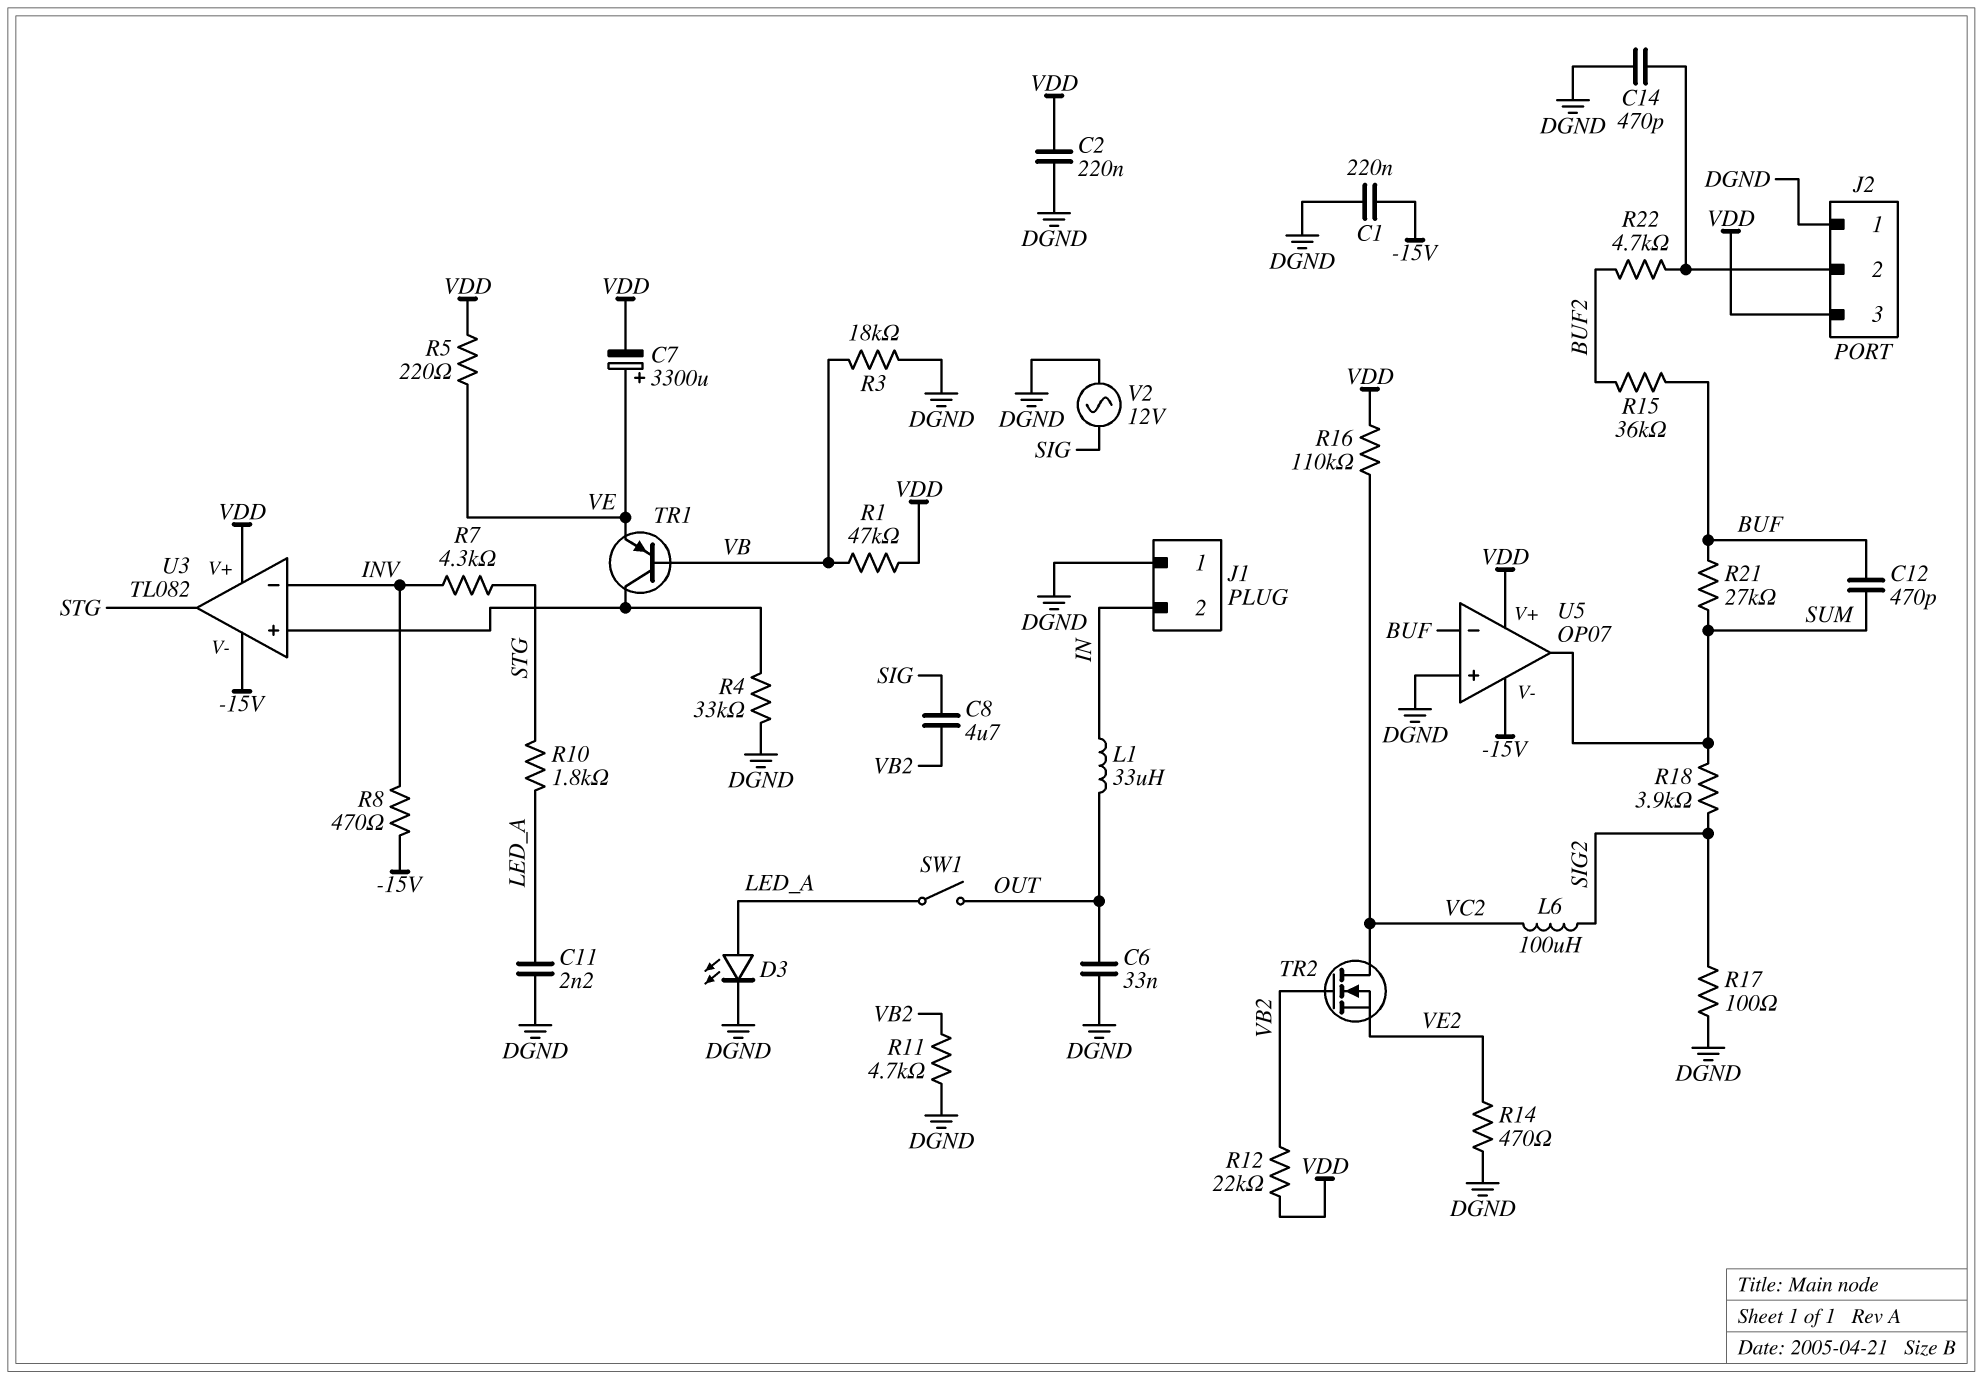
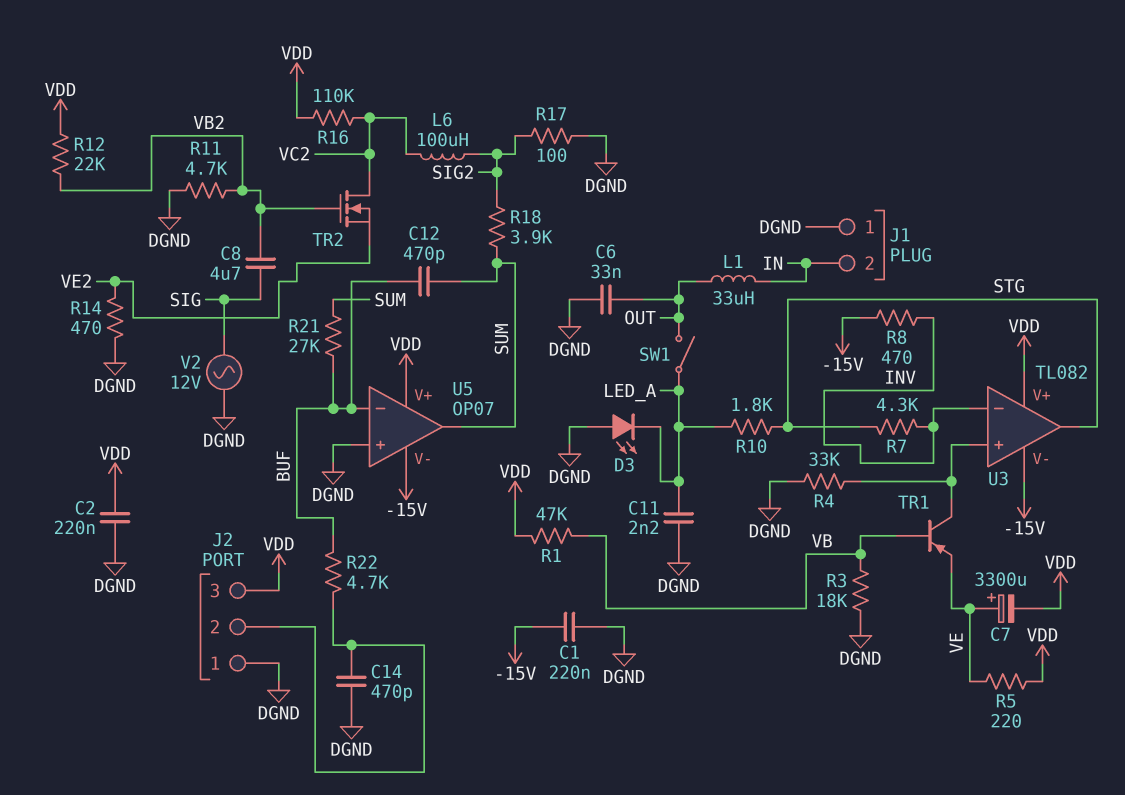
D3: LED (A LED_A, K DGND) -> LED (A DGND, K LED_A)
R15: 36k (BUF, BUF2) -> none
R22: 4.7k (BUF2, J2/2) -> 4.7k (BUF, J2/2)

